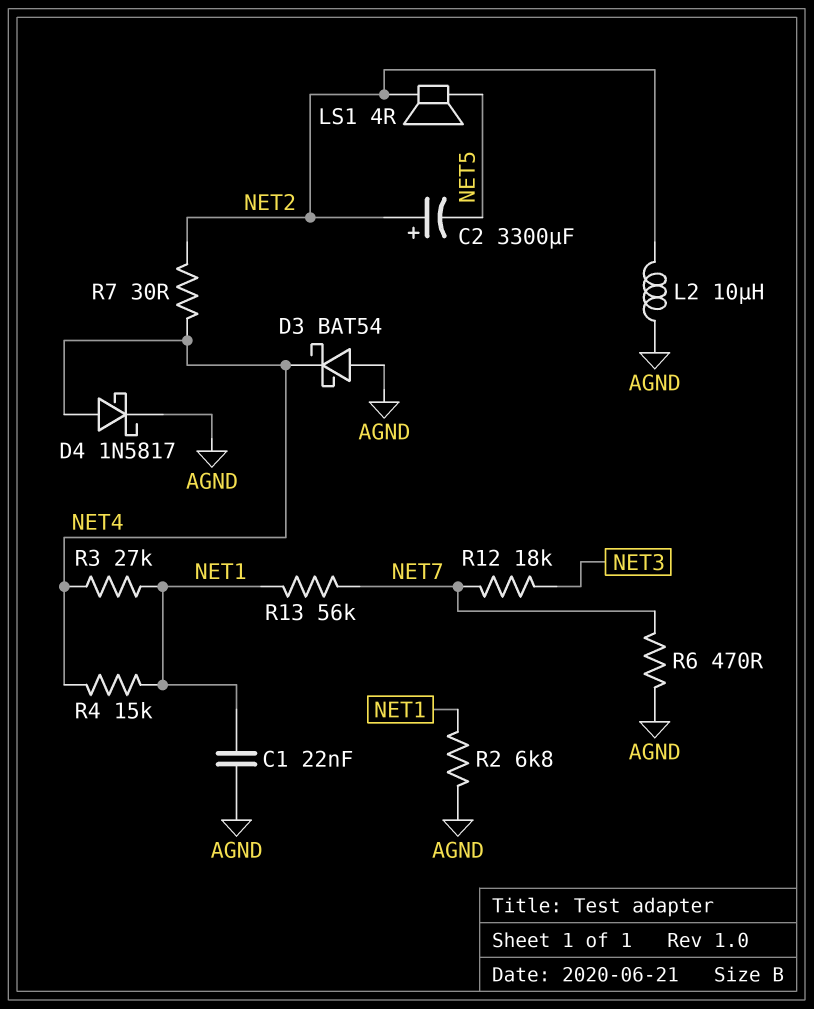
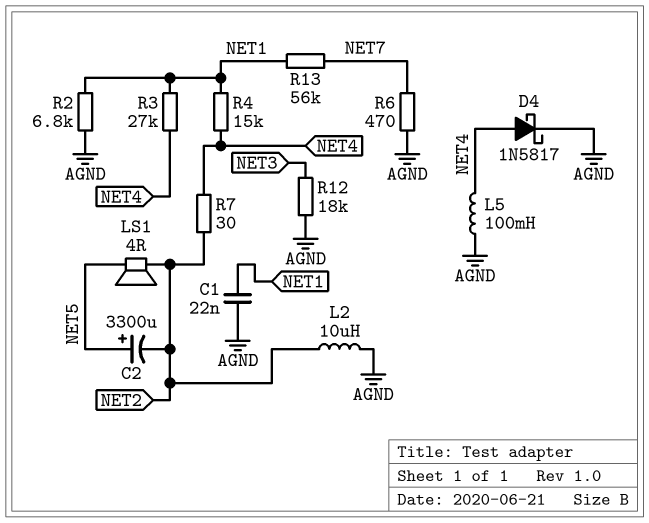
C2: 3300uF (plus NET2, minus NET5) -> 3300uF (plus NET5, minus NET2)
D3: schottky BAT54 (A AGND, K NET4) -> none
L5: none -> 100mH (AGND, NET4)
R12: 18k (NET3, NET7) -> 18k (AGND, NET3)

